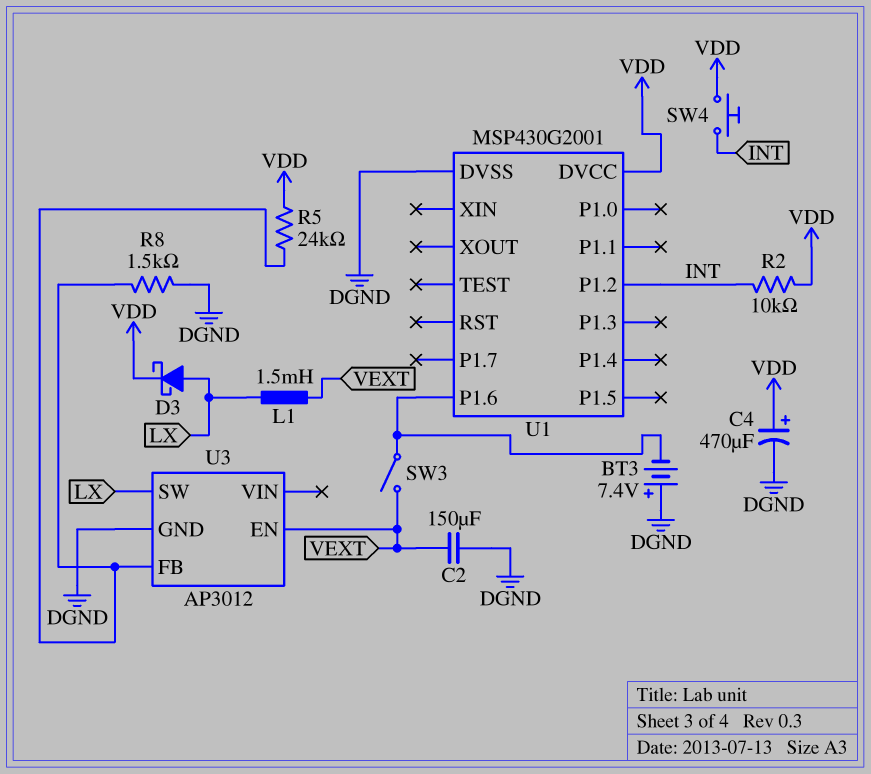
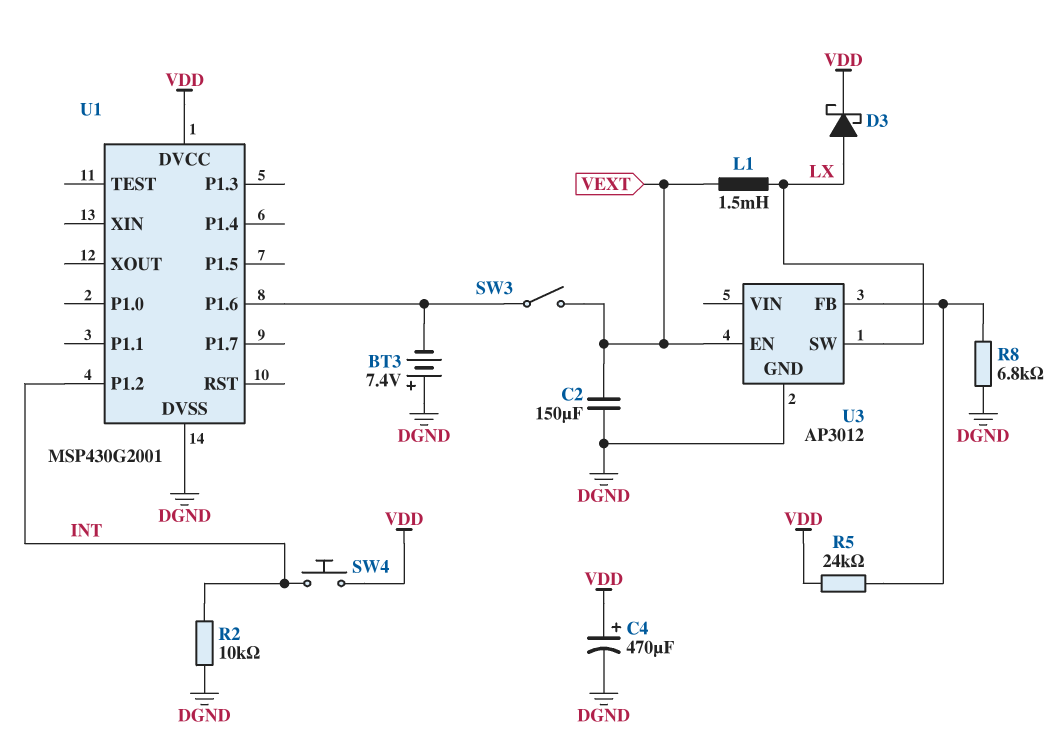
R2: 10k (INT, VDD) -> 10k (DGND, INT)
R8: 1.5k (DGND, U3/FB) -> 6.8k (DGND, U3/FB)

